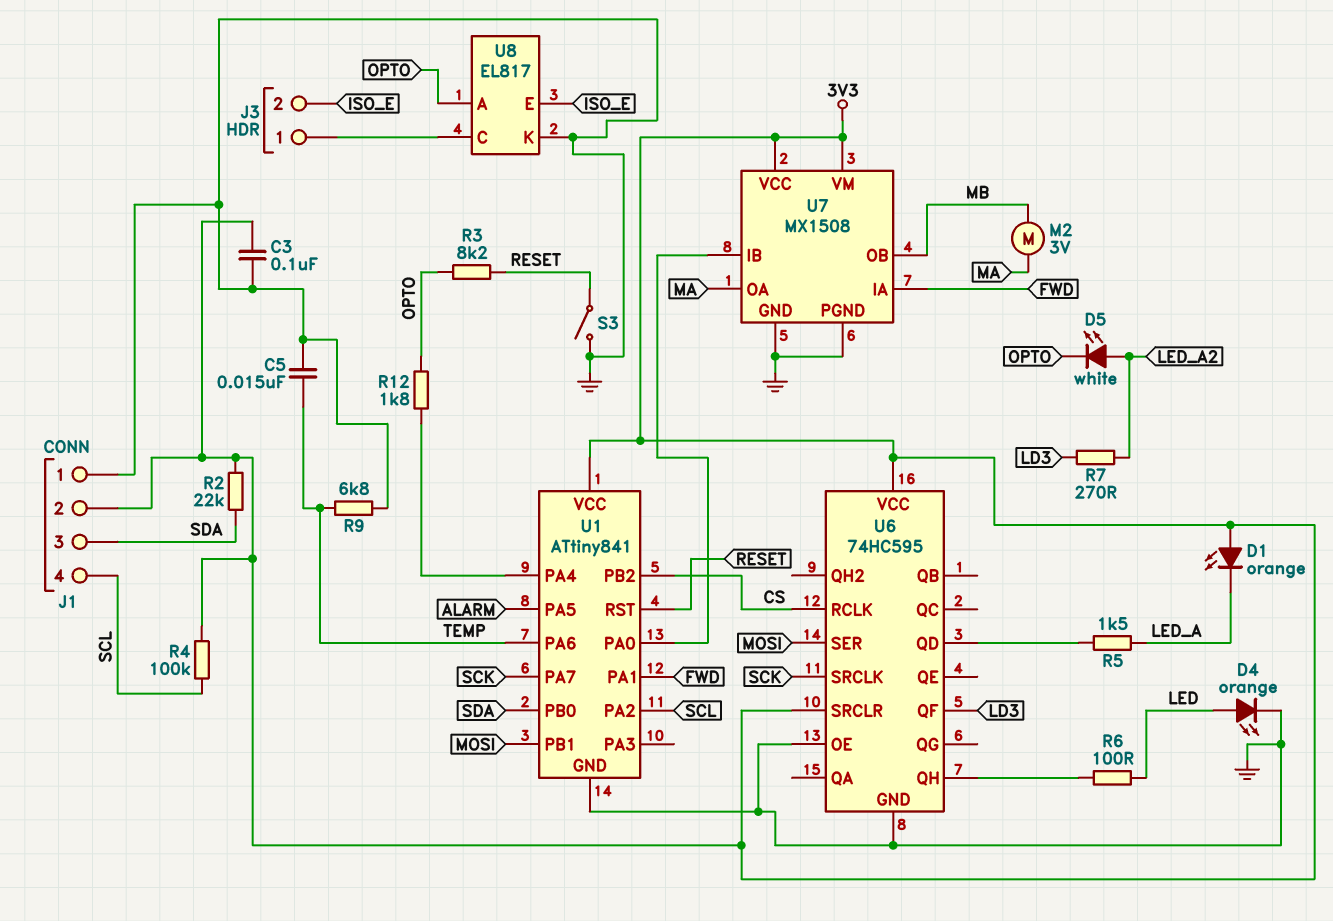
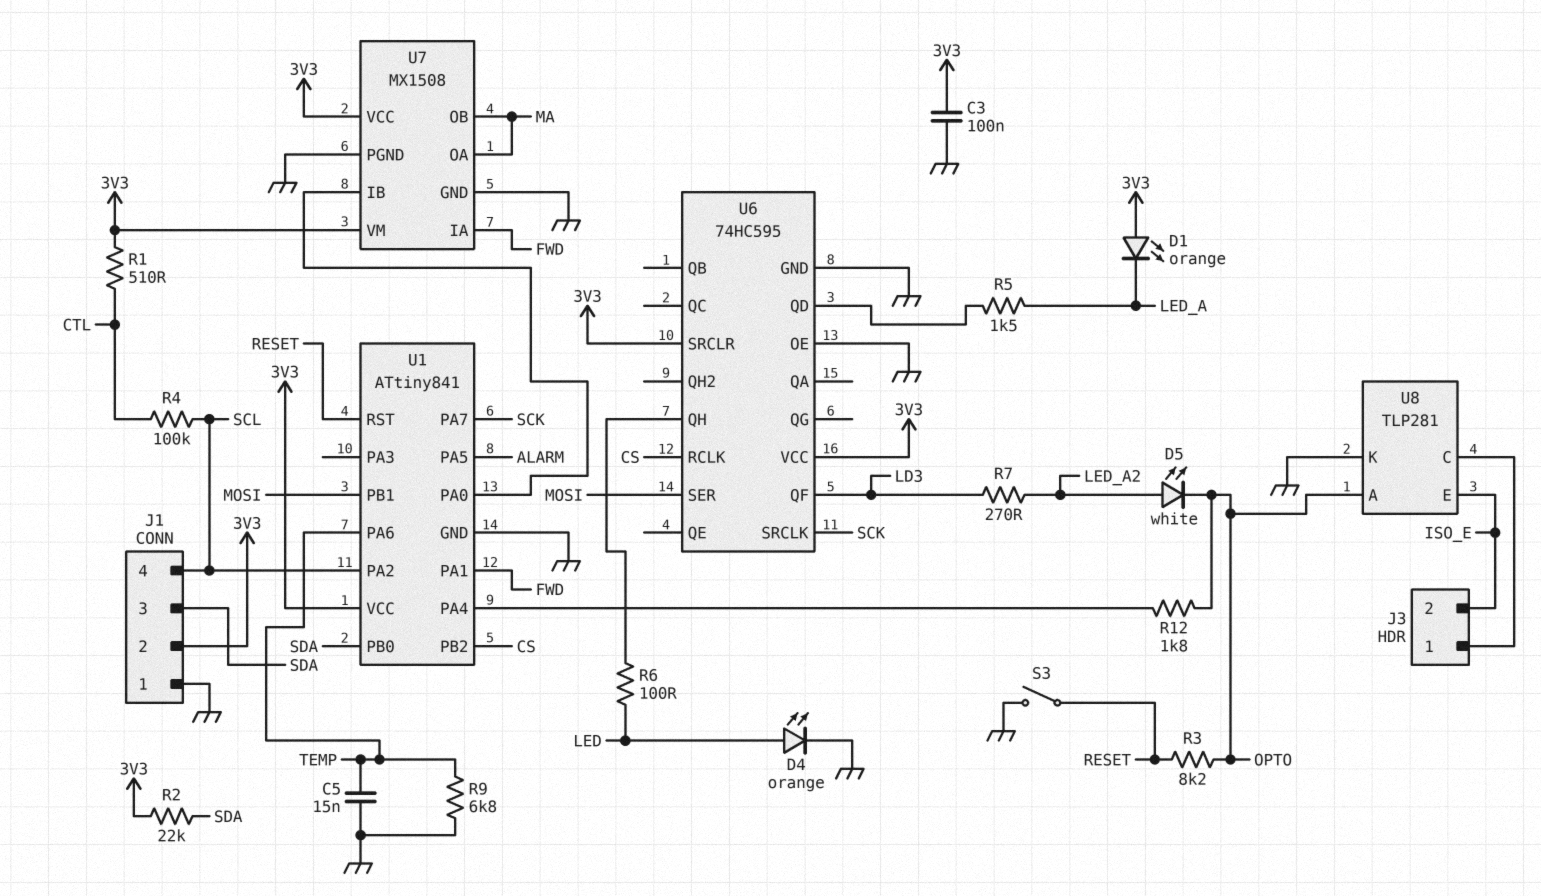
M2: motor 3V (MA, MB) -> none
R1: none -> 510 (3V3, CTL)
R4: 100k (3V3, SCL) -> 100k (CTL, SCL)
U7 pin OB: MB -> MA
U8: EL817 -> TLP281

